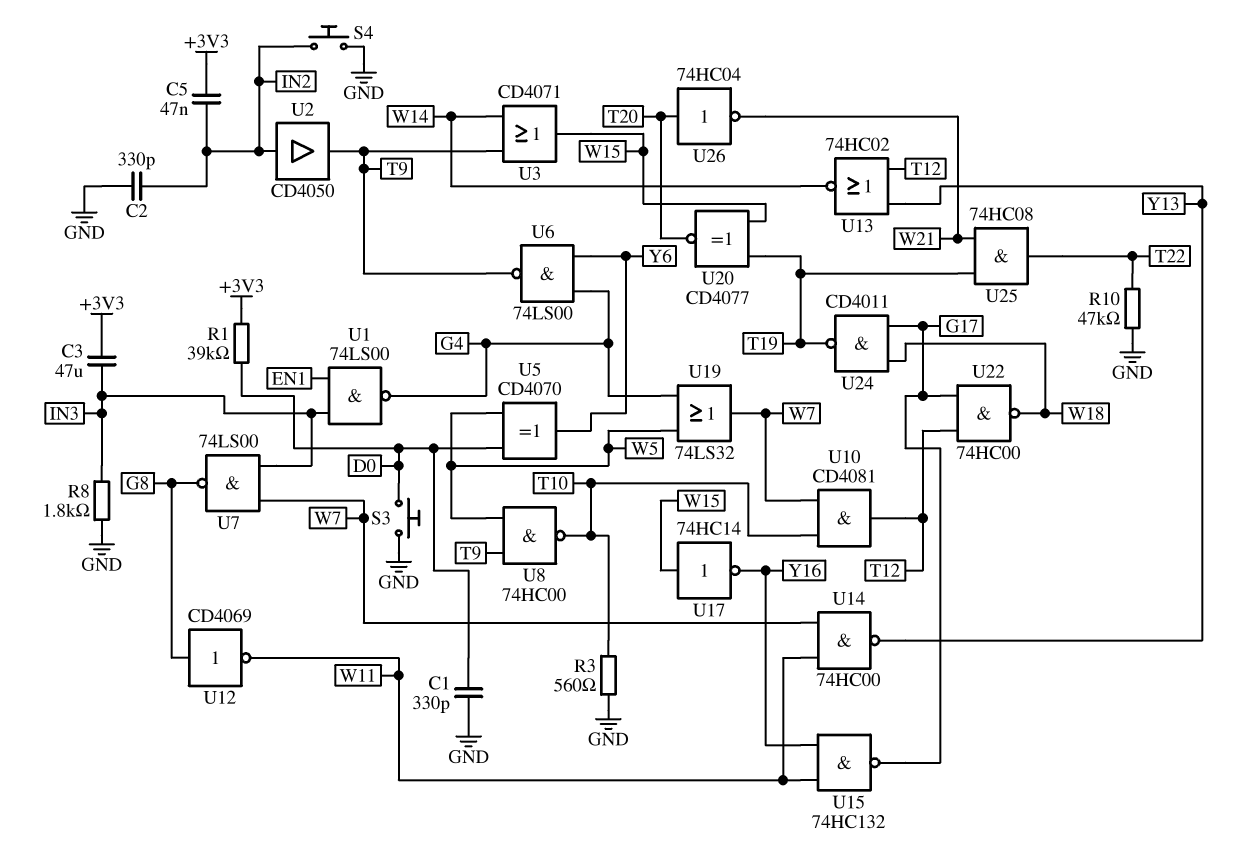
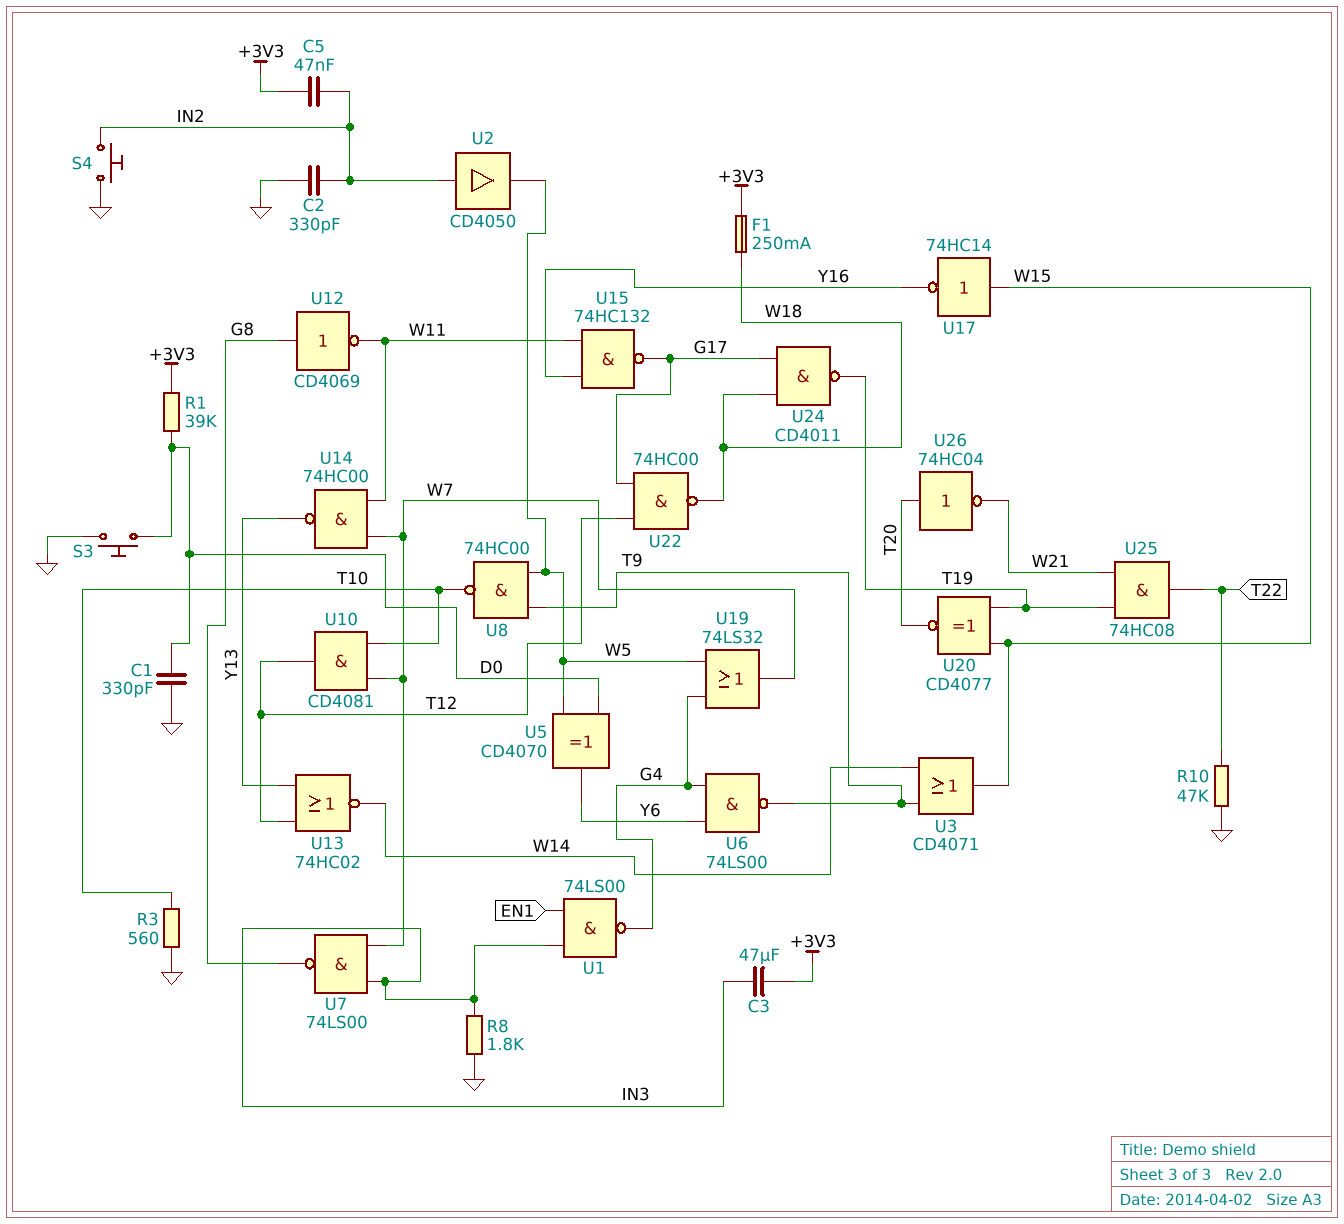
F1: none -> 250mA (+3V3, W18)
U2: buffer CD4050 (in IN2, out T9) -> buffer CD4050 (in IN2, out W5)

